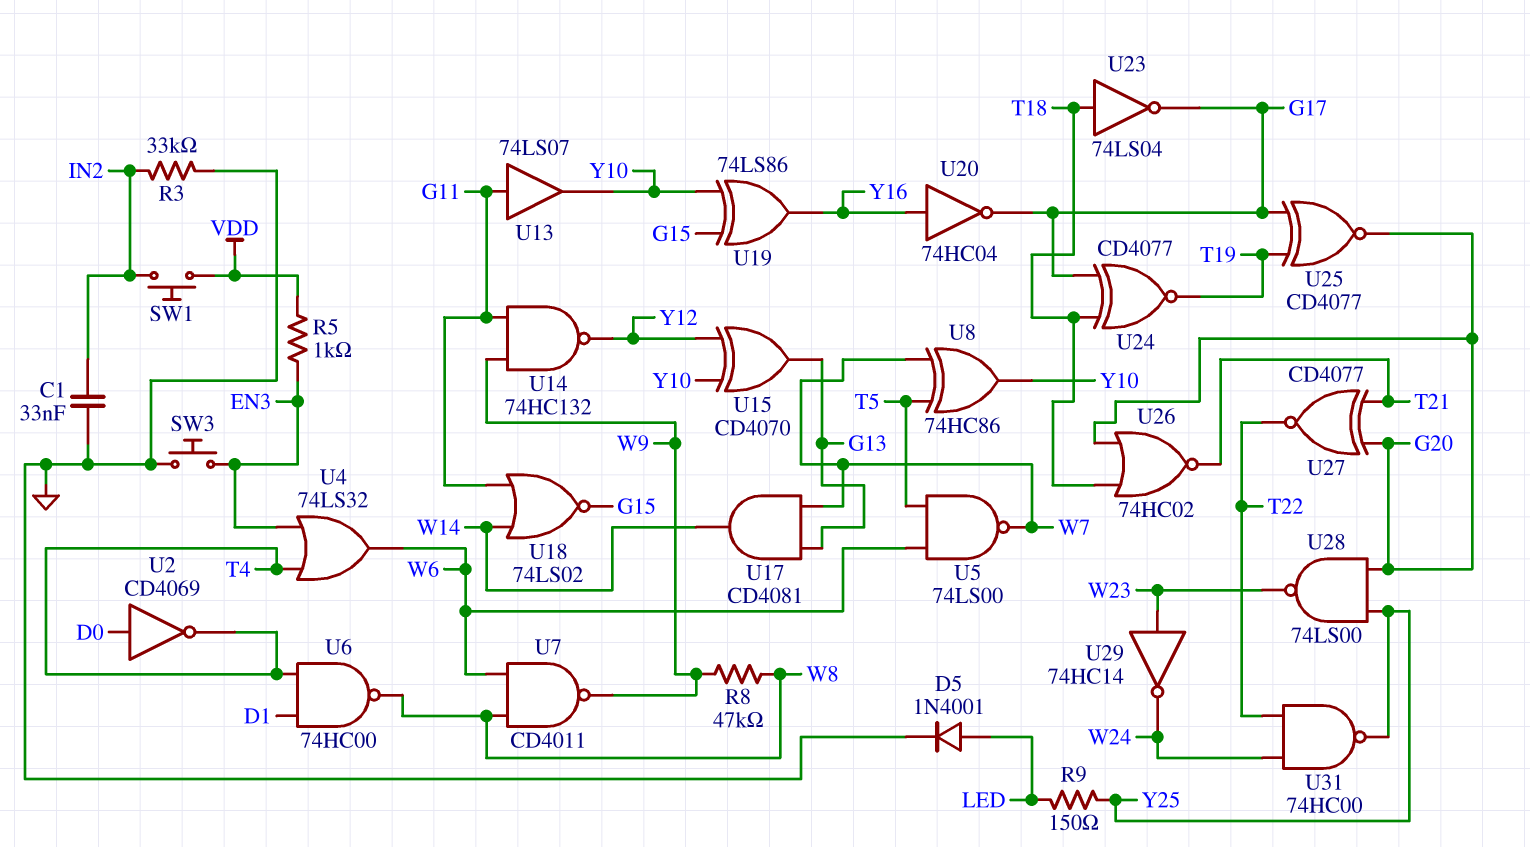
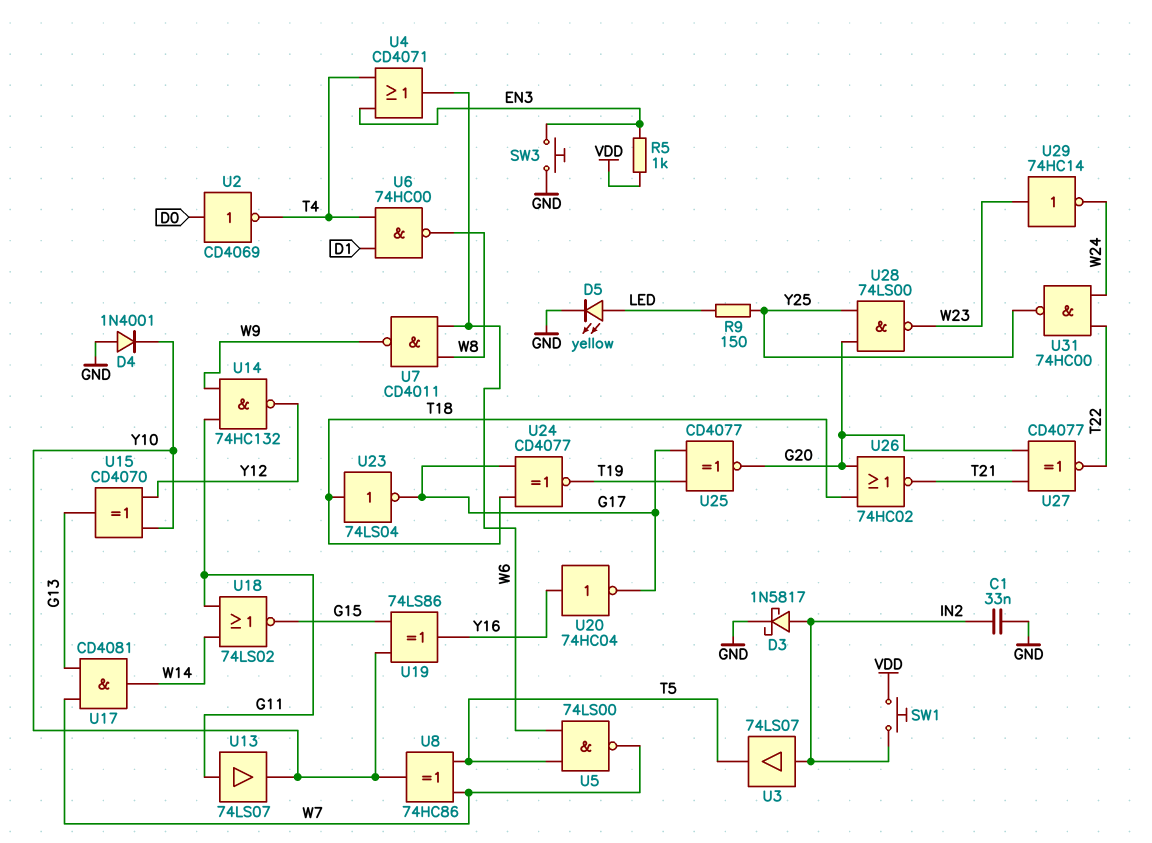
D3: none -> schottky 1N5817 (A IN2, K GND)
D4: none -> diode 1N4001 (A GND, K Y10)
D5: diode 1N4001 (A LED, K GND) -> LED yellow (A LED, K GND)
R3: 33k (GND, IN2) -> none
R8: 47k (W8, W9) -> none
U3: none -> buffer 74LS07 (in IN2, out T5)
U4: OR 74LS32 (in EN3, in T4, out W6) -> OR CD4071 (in EN3, in T4, out W6)

